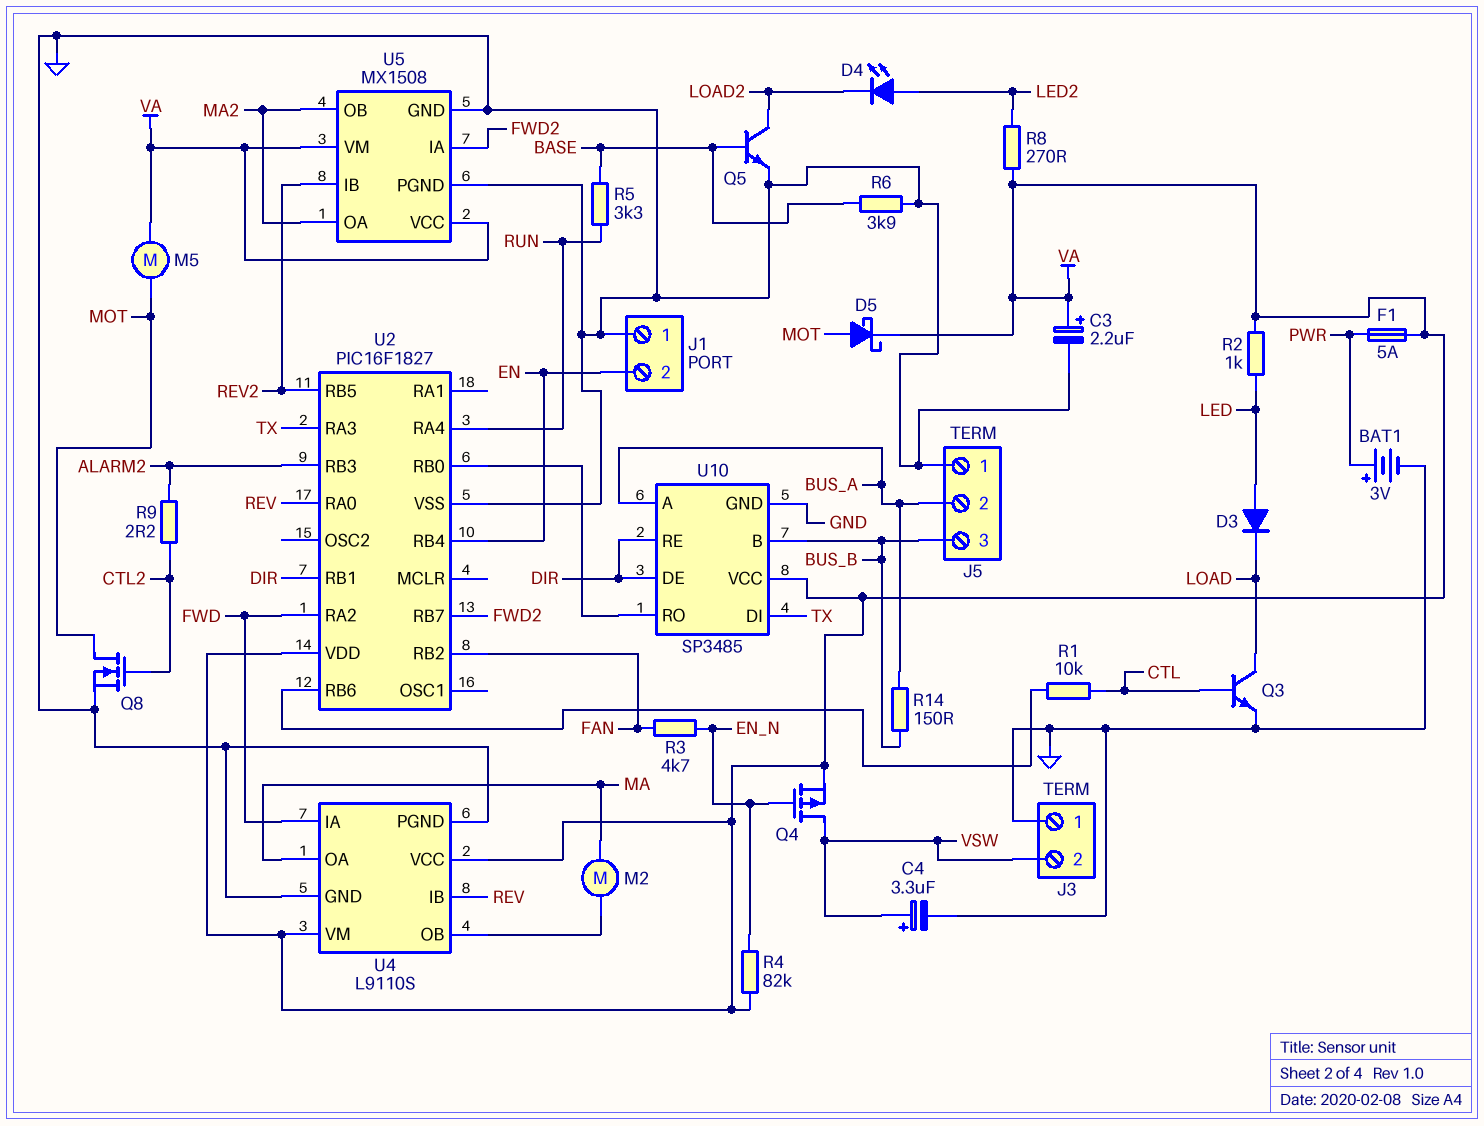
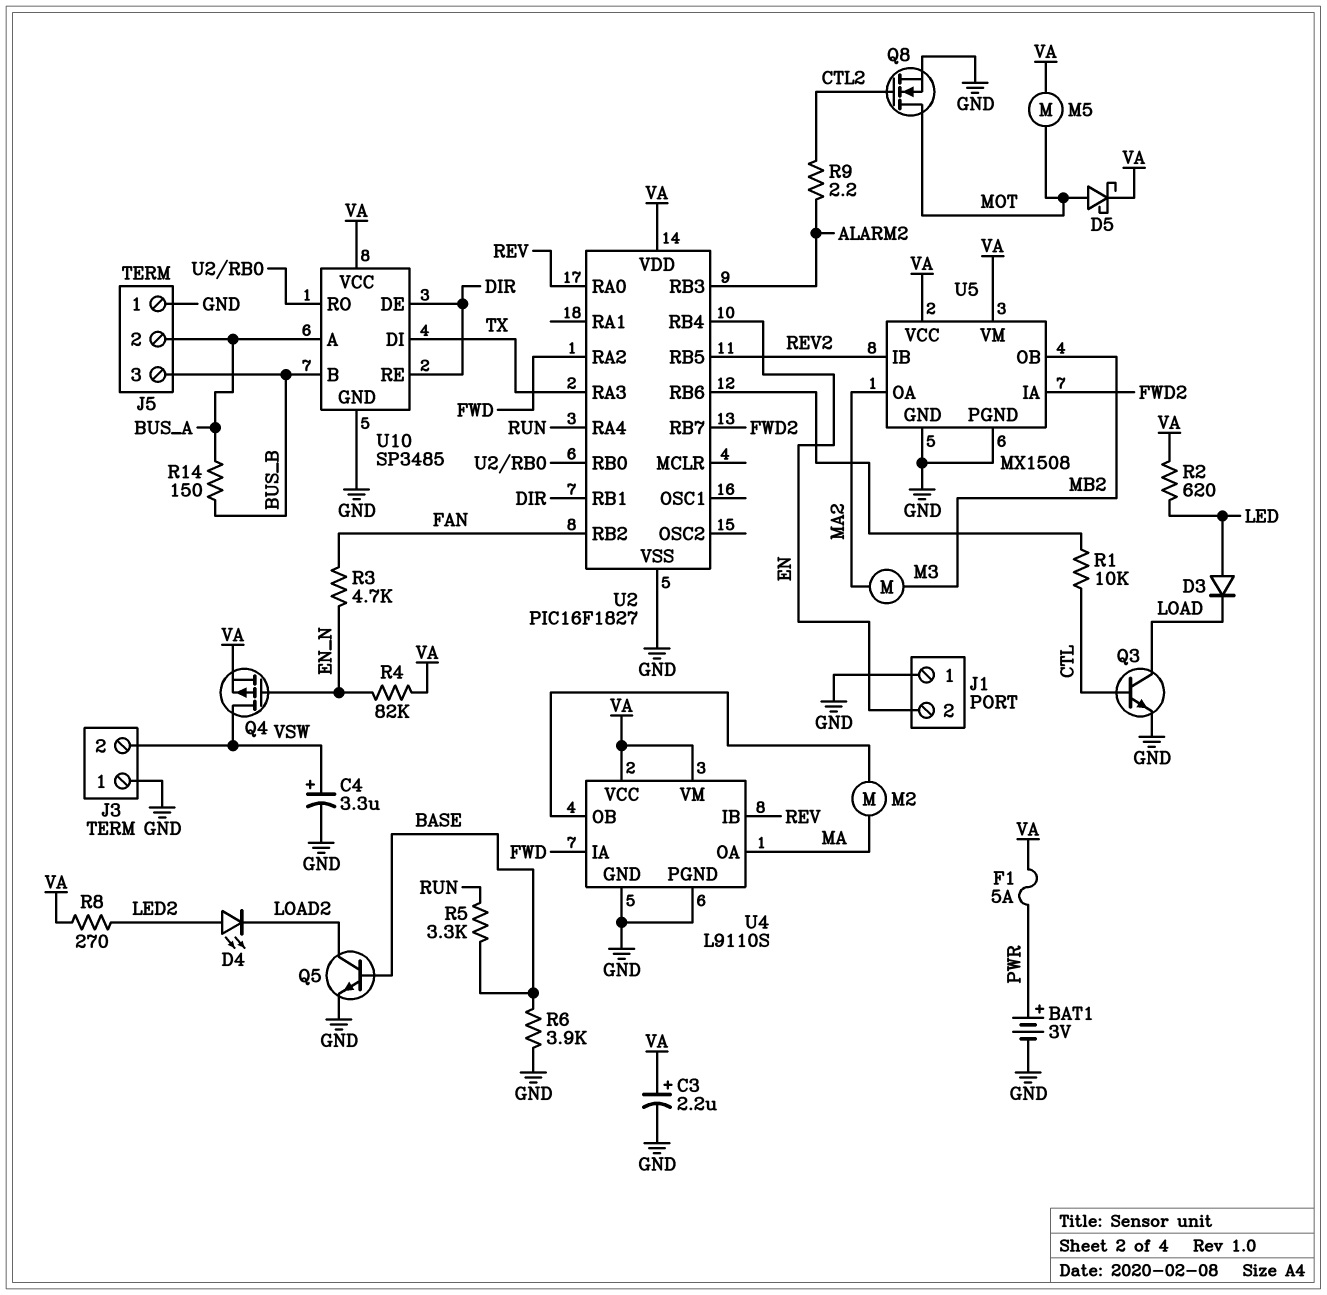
M3: none -> motor (MA2, MB2)
R2: 1k (LED, VA) -> 620 (LED, VA)
U5 pin OB: MA2 -> MB2

